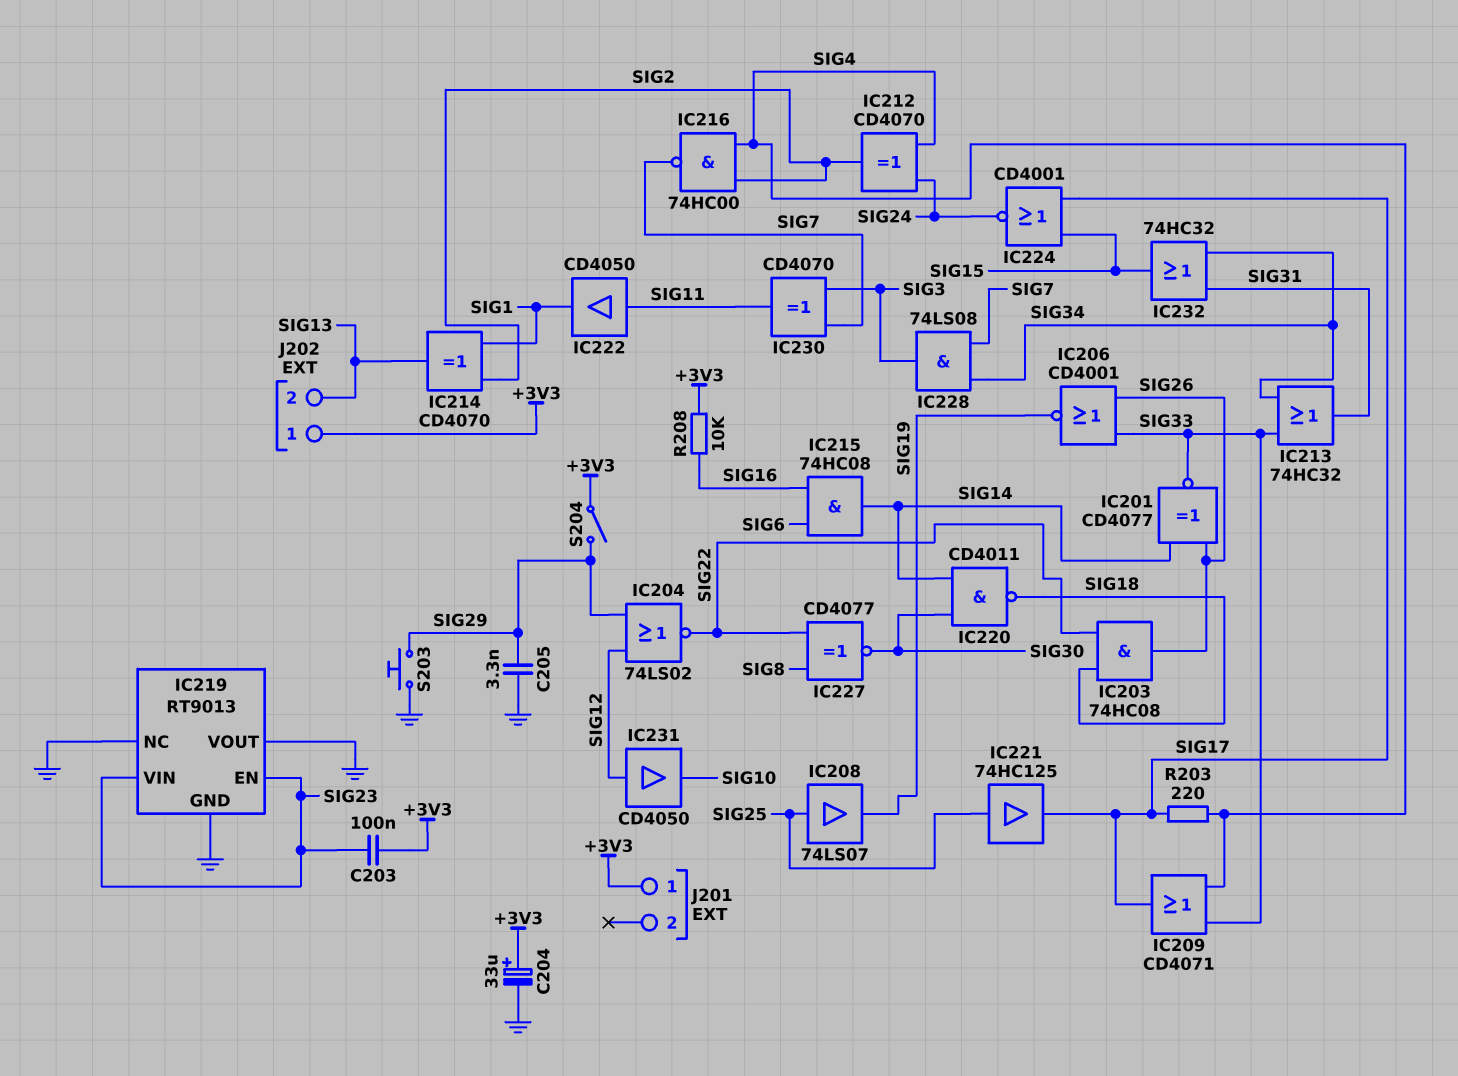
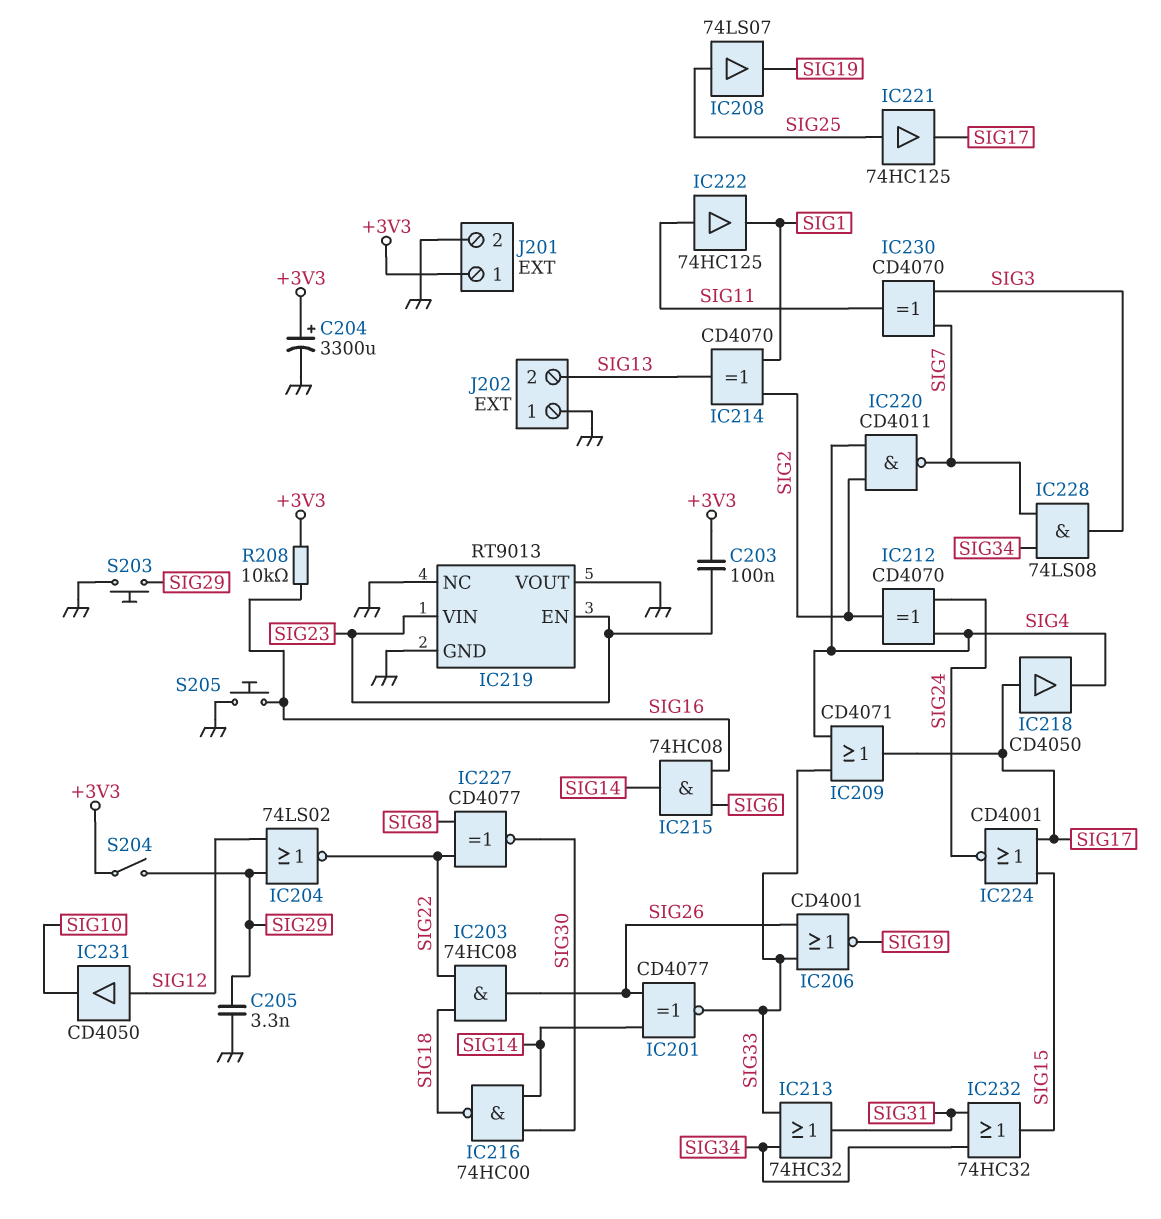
C204: 33uF (plus +3V3, minus GND) -> 3300uF (plus +3V3, minus GND)
IC216: NAND 74HC00 (in SIG2, in SIG4, out SIG7) -> NAND 74HC00 (in SIG14, in SIG30, out SIG18)
IC218: none -> buffer CD4050 (in SIG17, out SIG4)
IC220: NAND CD4011 (in SIG14, in SIG30, out SIG18) -> NAND CD4011 (in SIG2, in SIG4, out SIG7)
IC222: buffer CD4050 (in SIG11, out SIG1) -> buffer 74HC125 (in SIG11, out SIG1)
J201 pin 2: none -> GND
J202 pin 1: +3V3 -> GND
R203: 220 (SIG4, SIG17) -> none
S205: none -> button (GND, SIG16)

